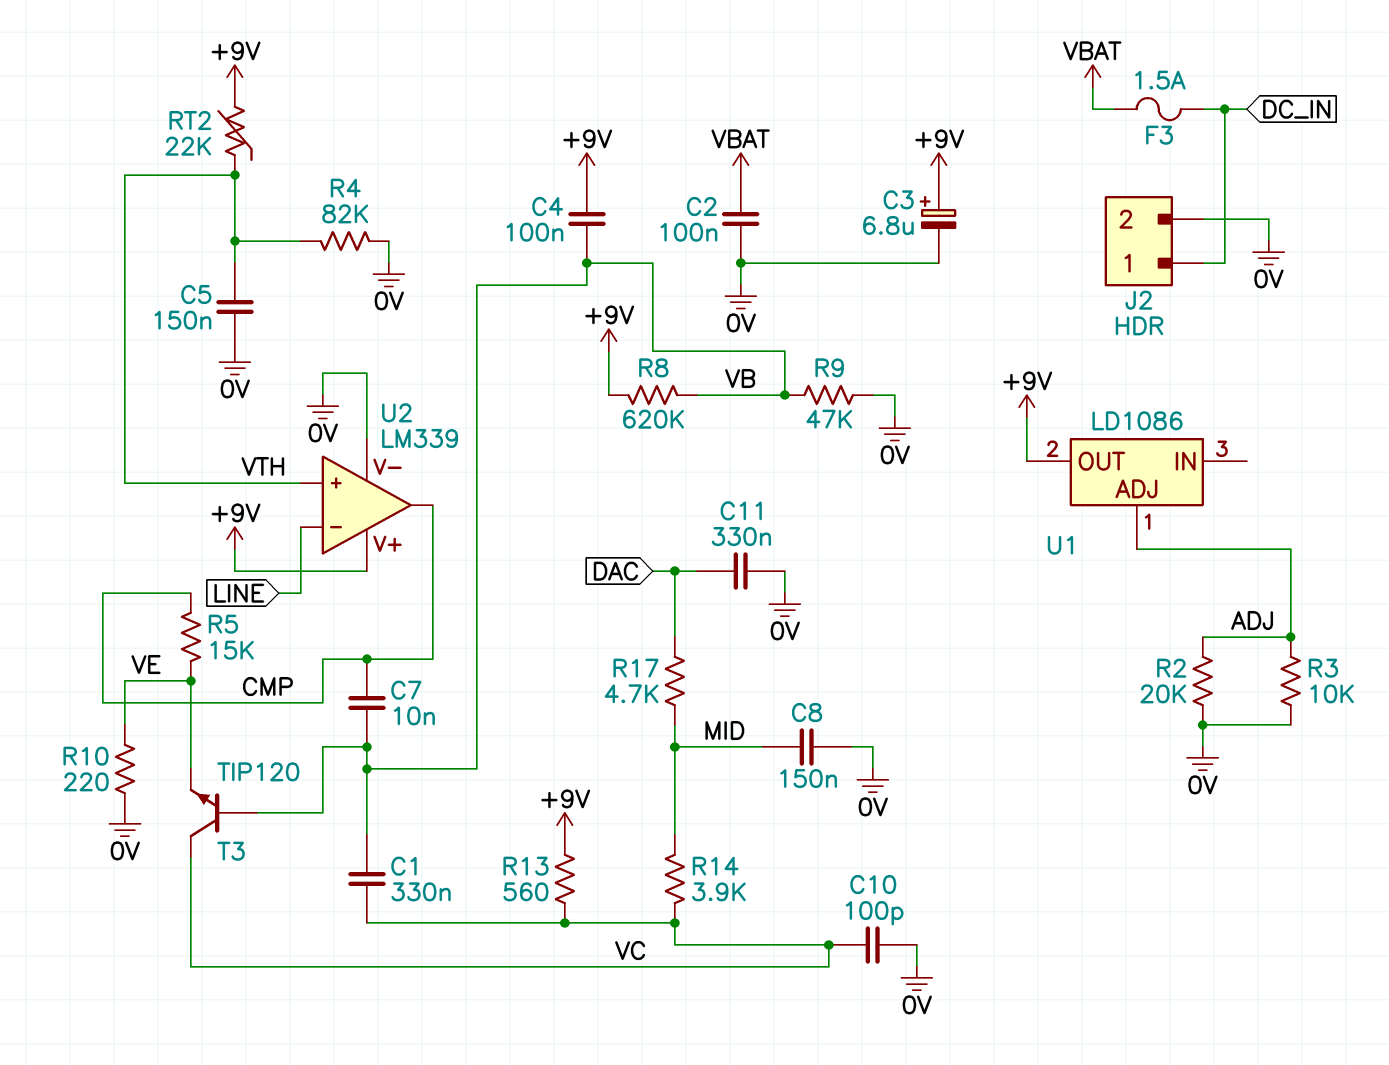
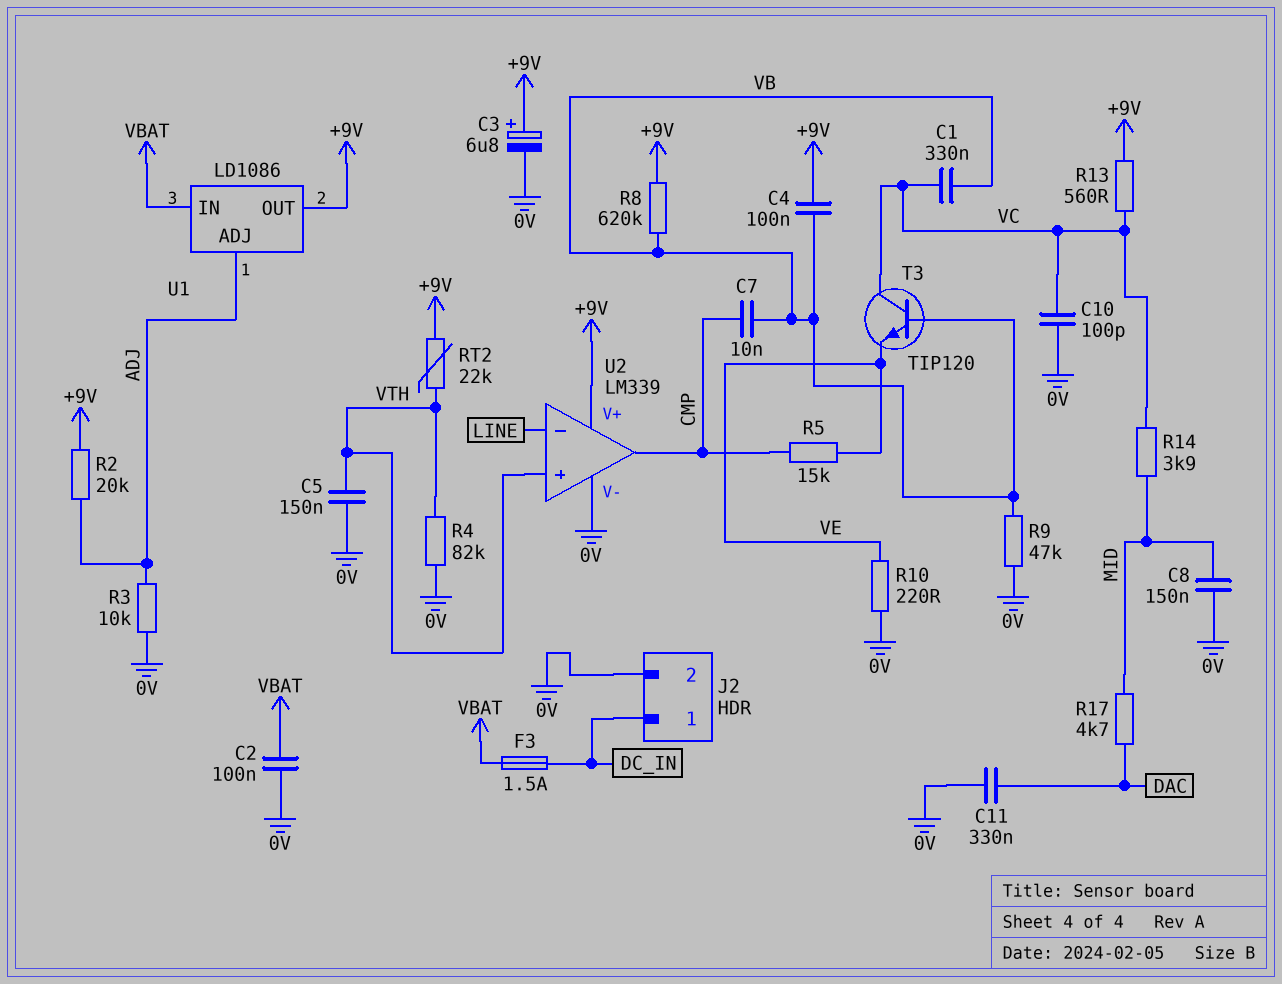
R2: 20k (0V, ADJ) -> 20k (+9V, ADJ)
U1 pin IN: none -> VBAT

